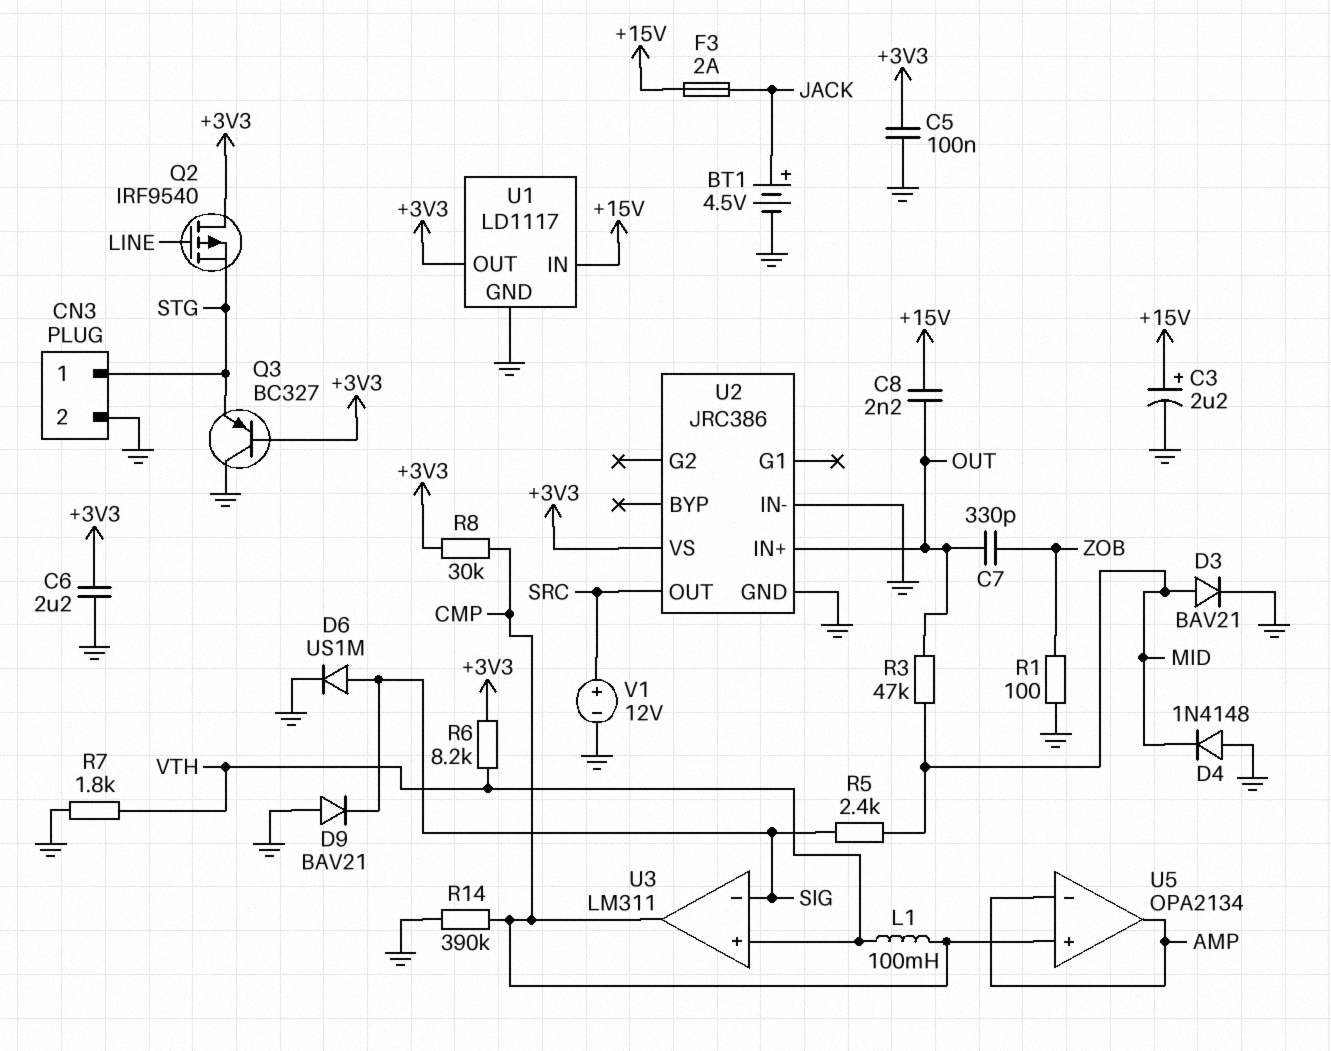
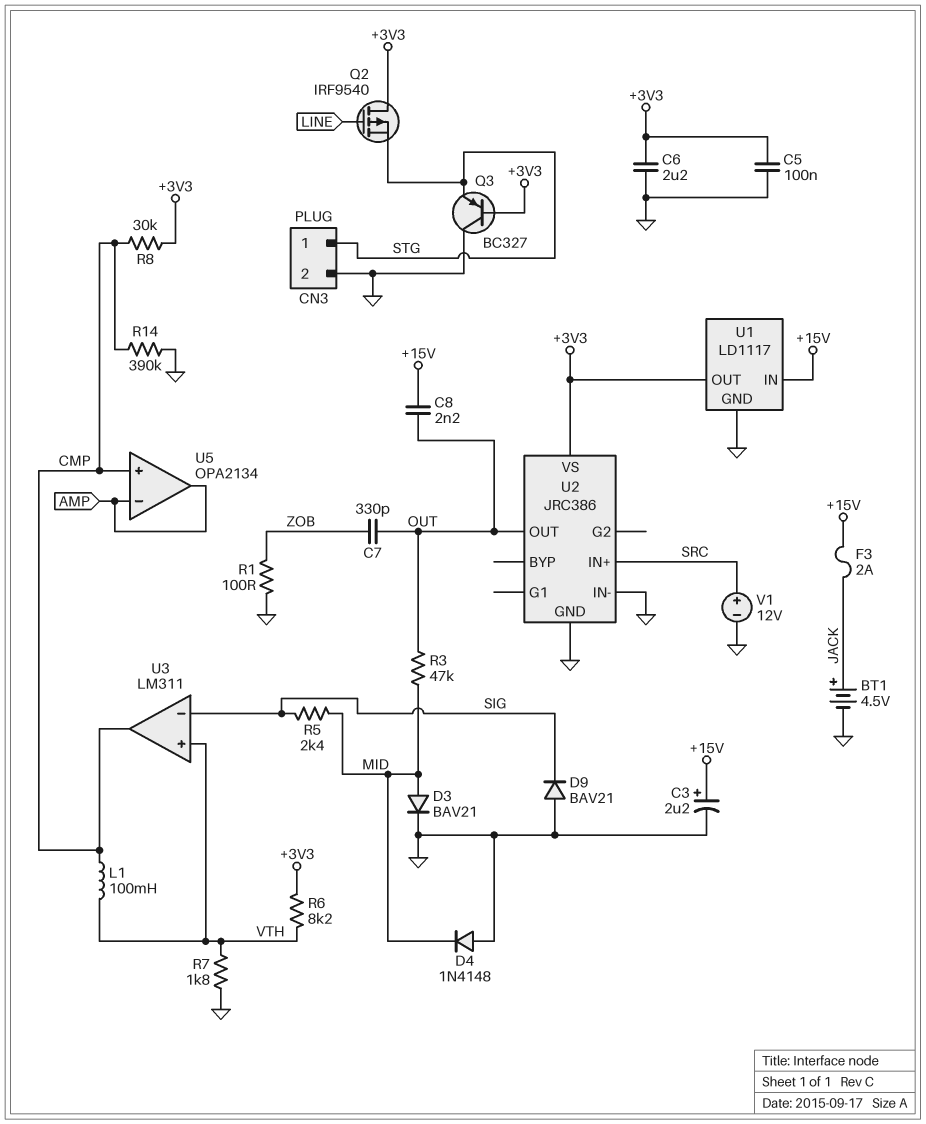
D6: diode US1M (A SIG, K GND) -> none
U2 pin IN+: OUT -> SRC
U2 pin OUT: SRC -> OUT

